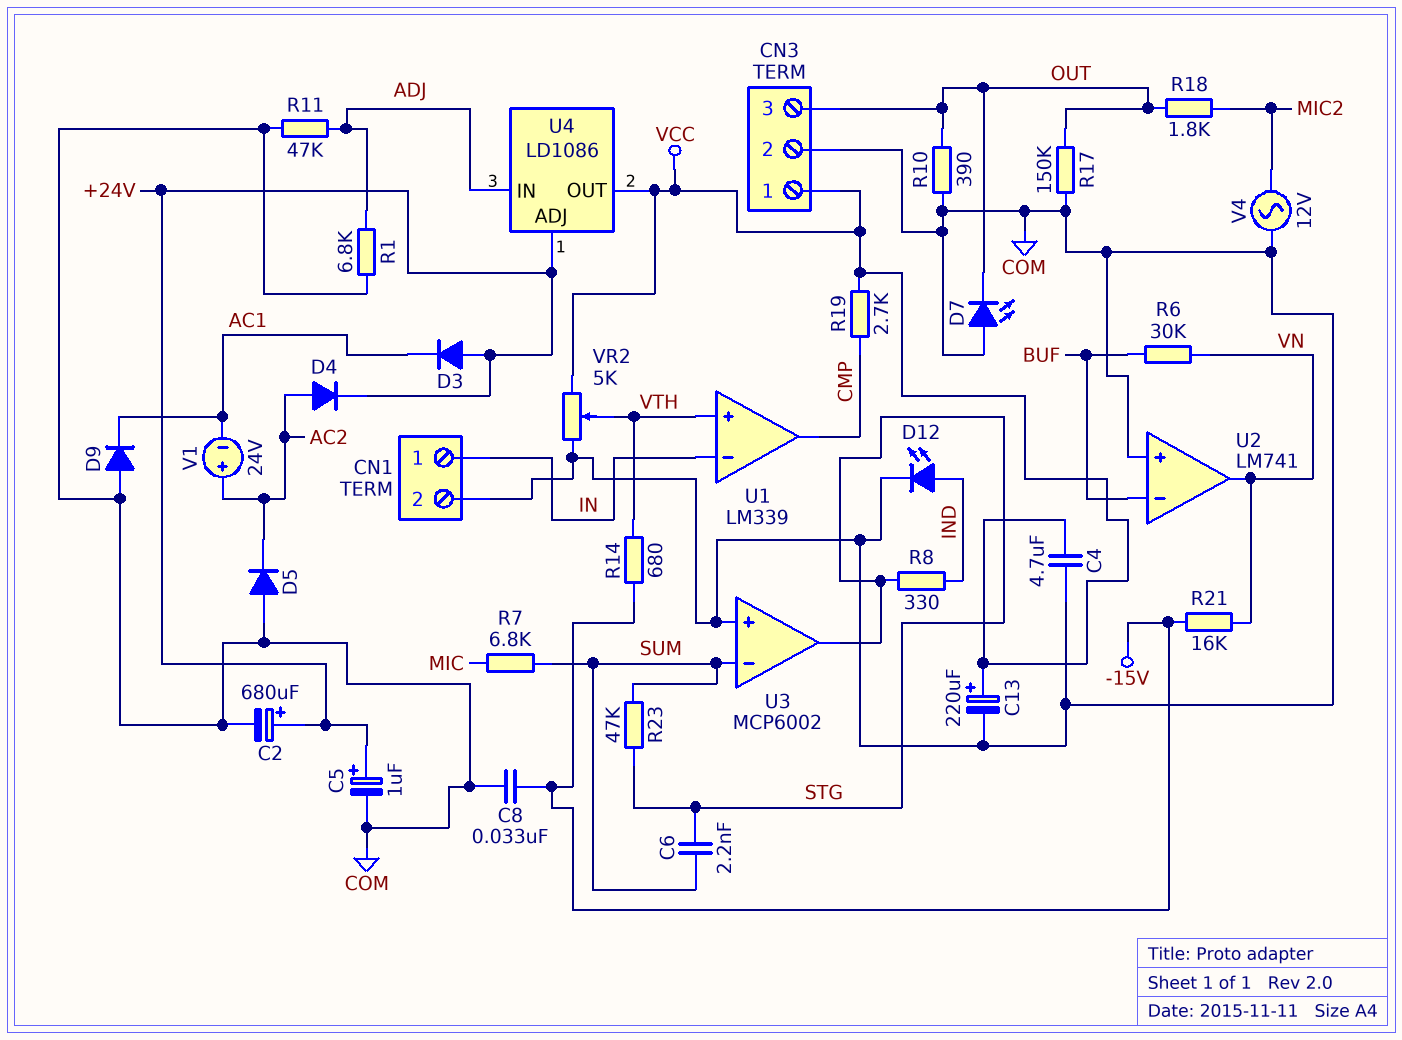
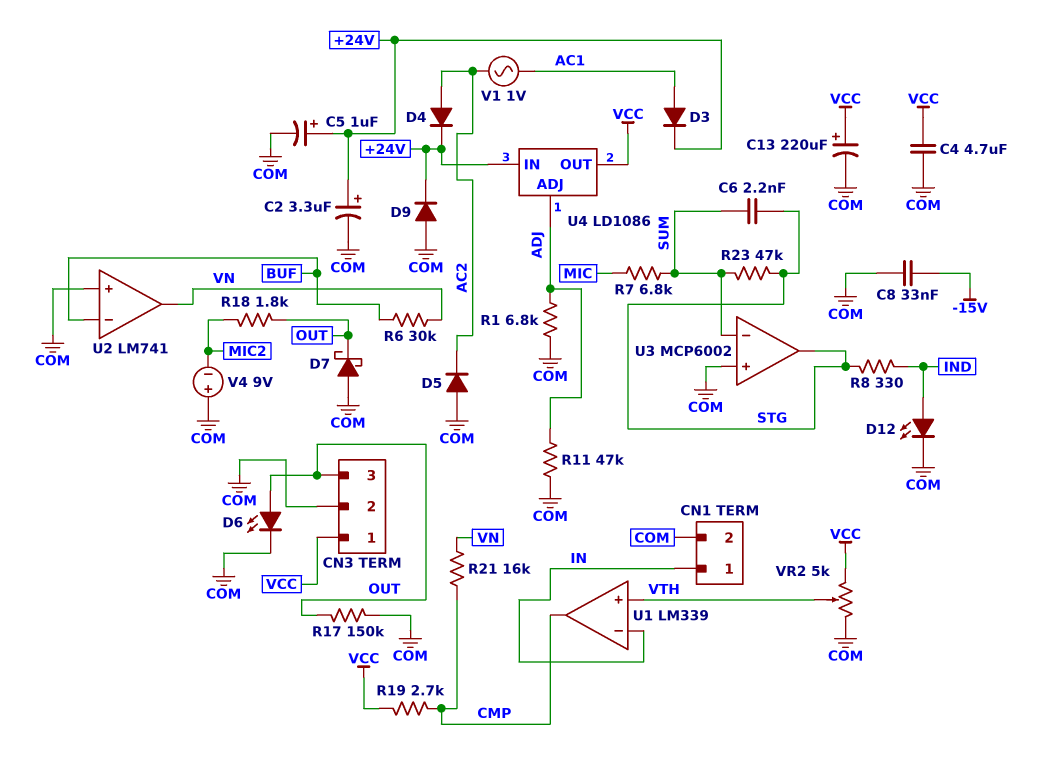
C2: 680uF (plus +24V, minus COM) -> 3.3uF (plus +24V, minus COM)
D3: diode (A +24V, K AC1) -> diode (A AC1, K +24V)
D6: none -> LED (A OUT, K COM)
D7: LED (A COM, K OUT) -> schottky (A COM, K OUT)
D9: diode (A COM, K AC1) -> diode (A COM, K +24V)
R10: 390 (COM, OUT) -> none
R14: 680 (-15V, VTH) -> none
R21: 16k (-15V, VN) -> 16k (CMP, VN)
U4 pin ADJ: +24V -> ADJ
U4 pin IN: ADJ -> +24V
V1: 24V (plus AC2, minus AC1) -> AC 1V (AC1, AC2)
V4: AC 12V (COM, MIC2) -> 9V (plus COM, minus MIC2)

